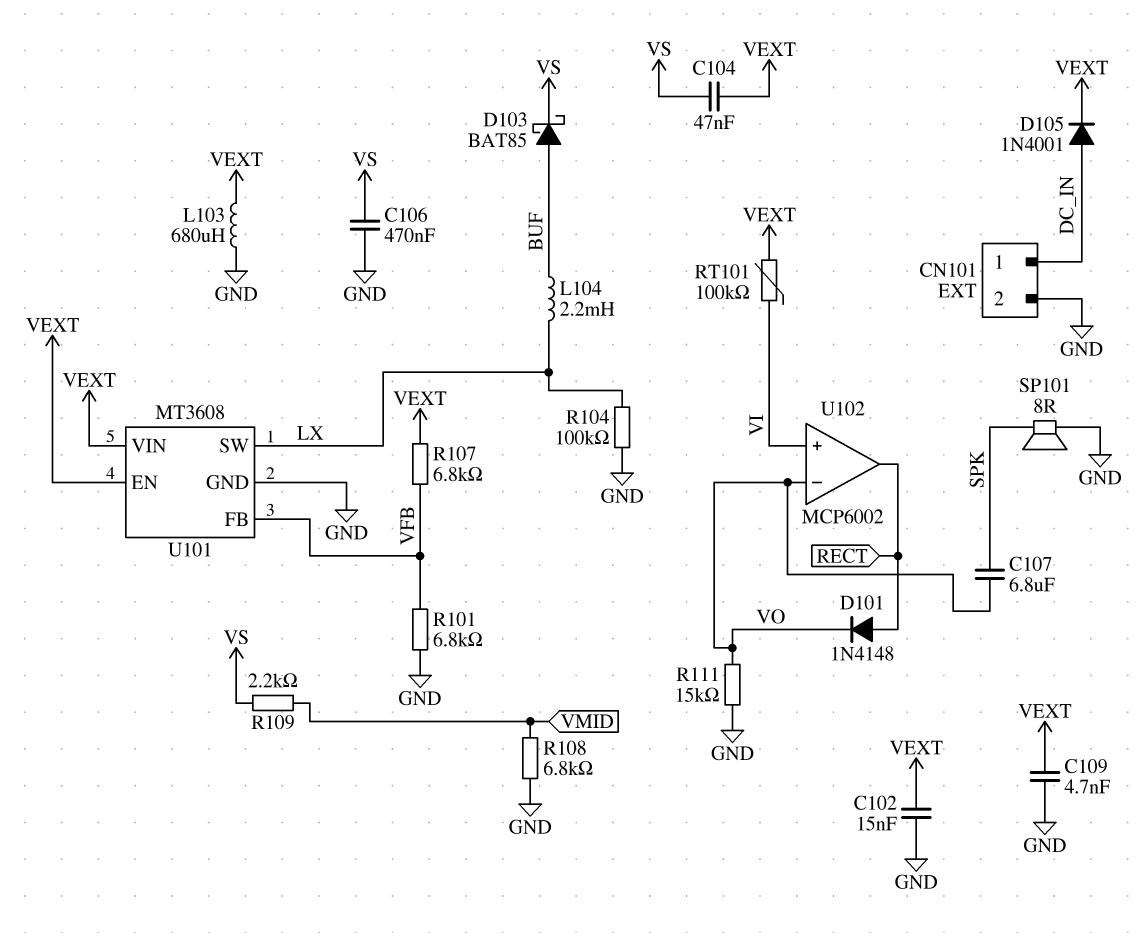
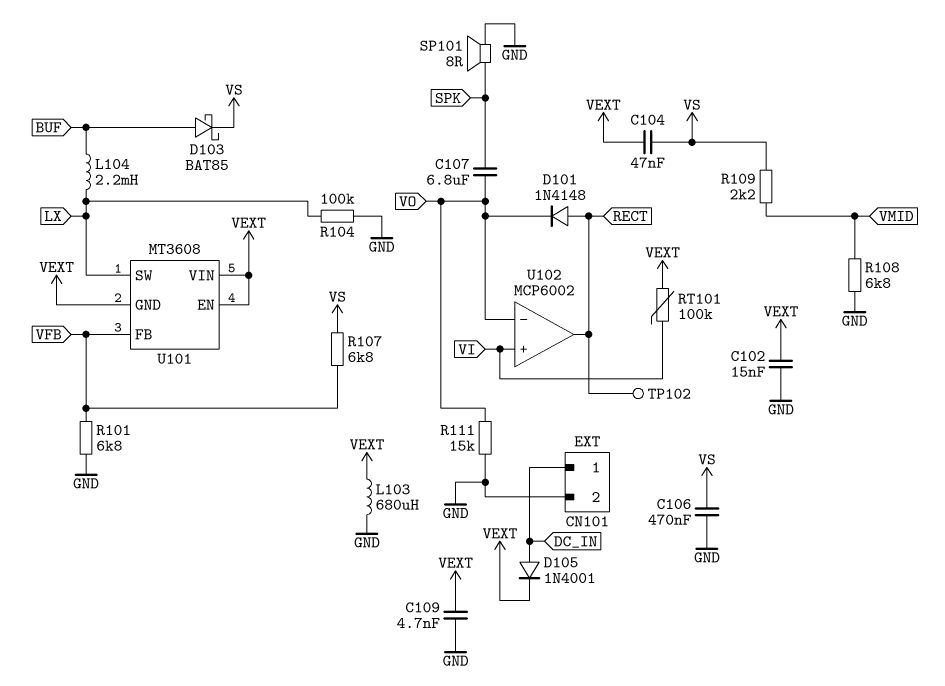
R107: 6.8k (VEXT, VFB) -> 6.8k (VFB, VS)
TP102: none -> test point (RECT)
U101 pin GND: GND -> VEXT

